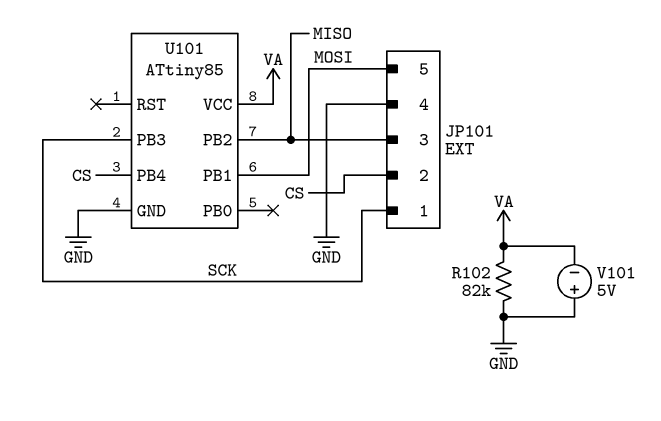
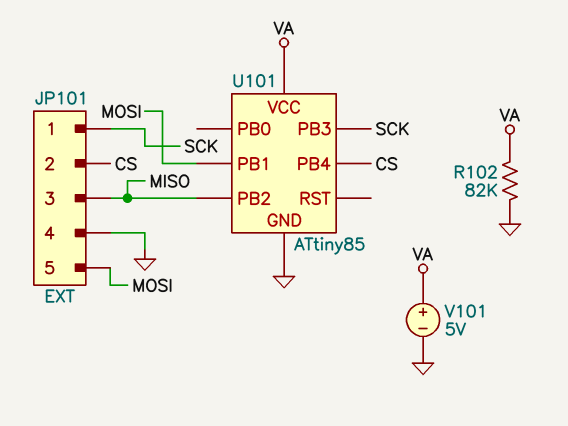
V101: 5V (plus GND, minus VA) -> 5V (plus VA, minus GND)

